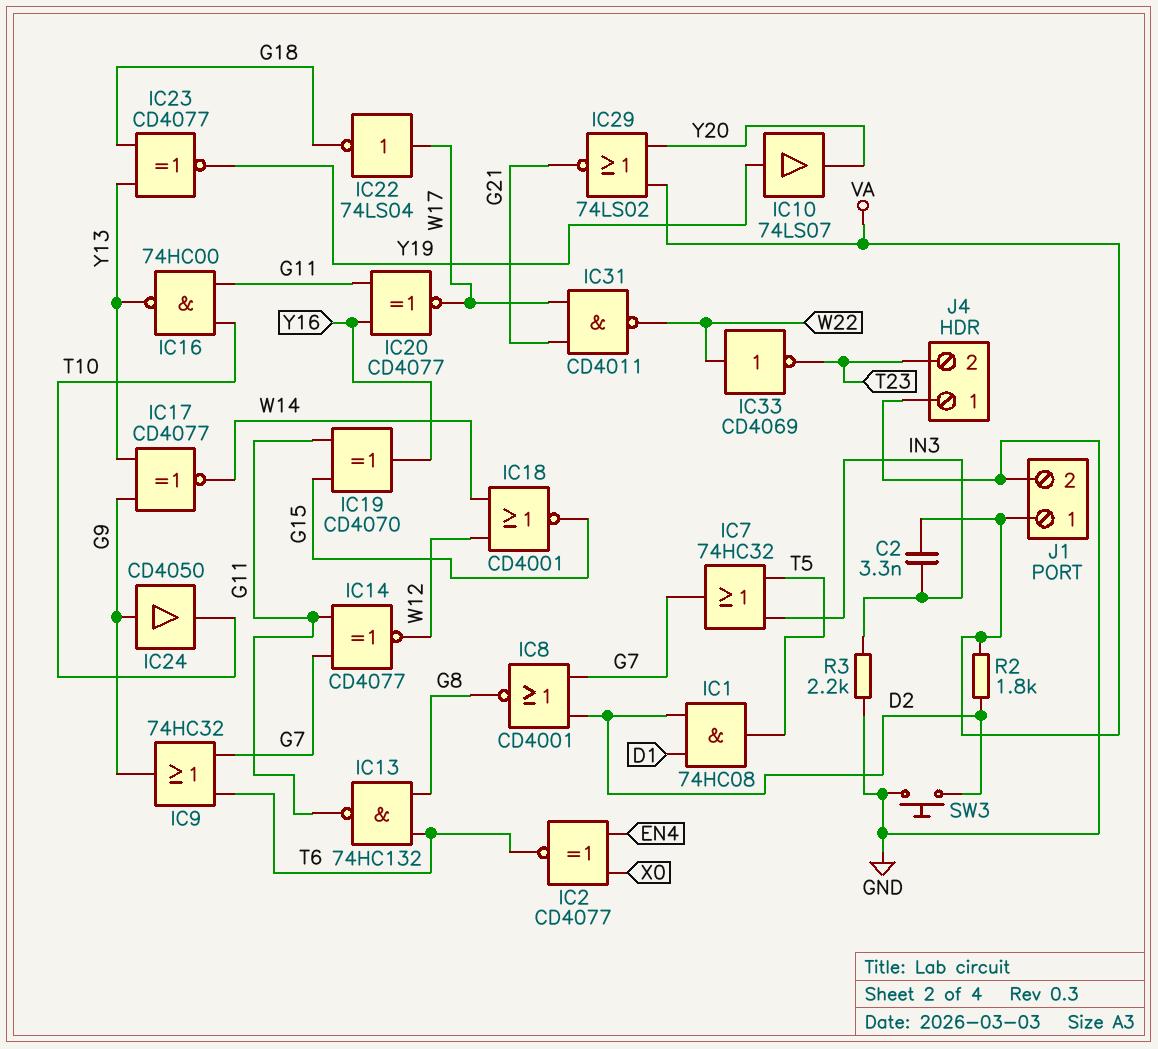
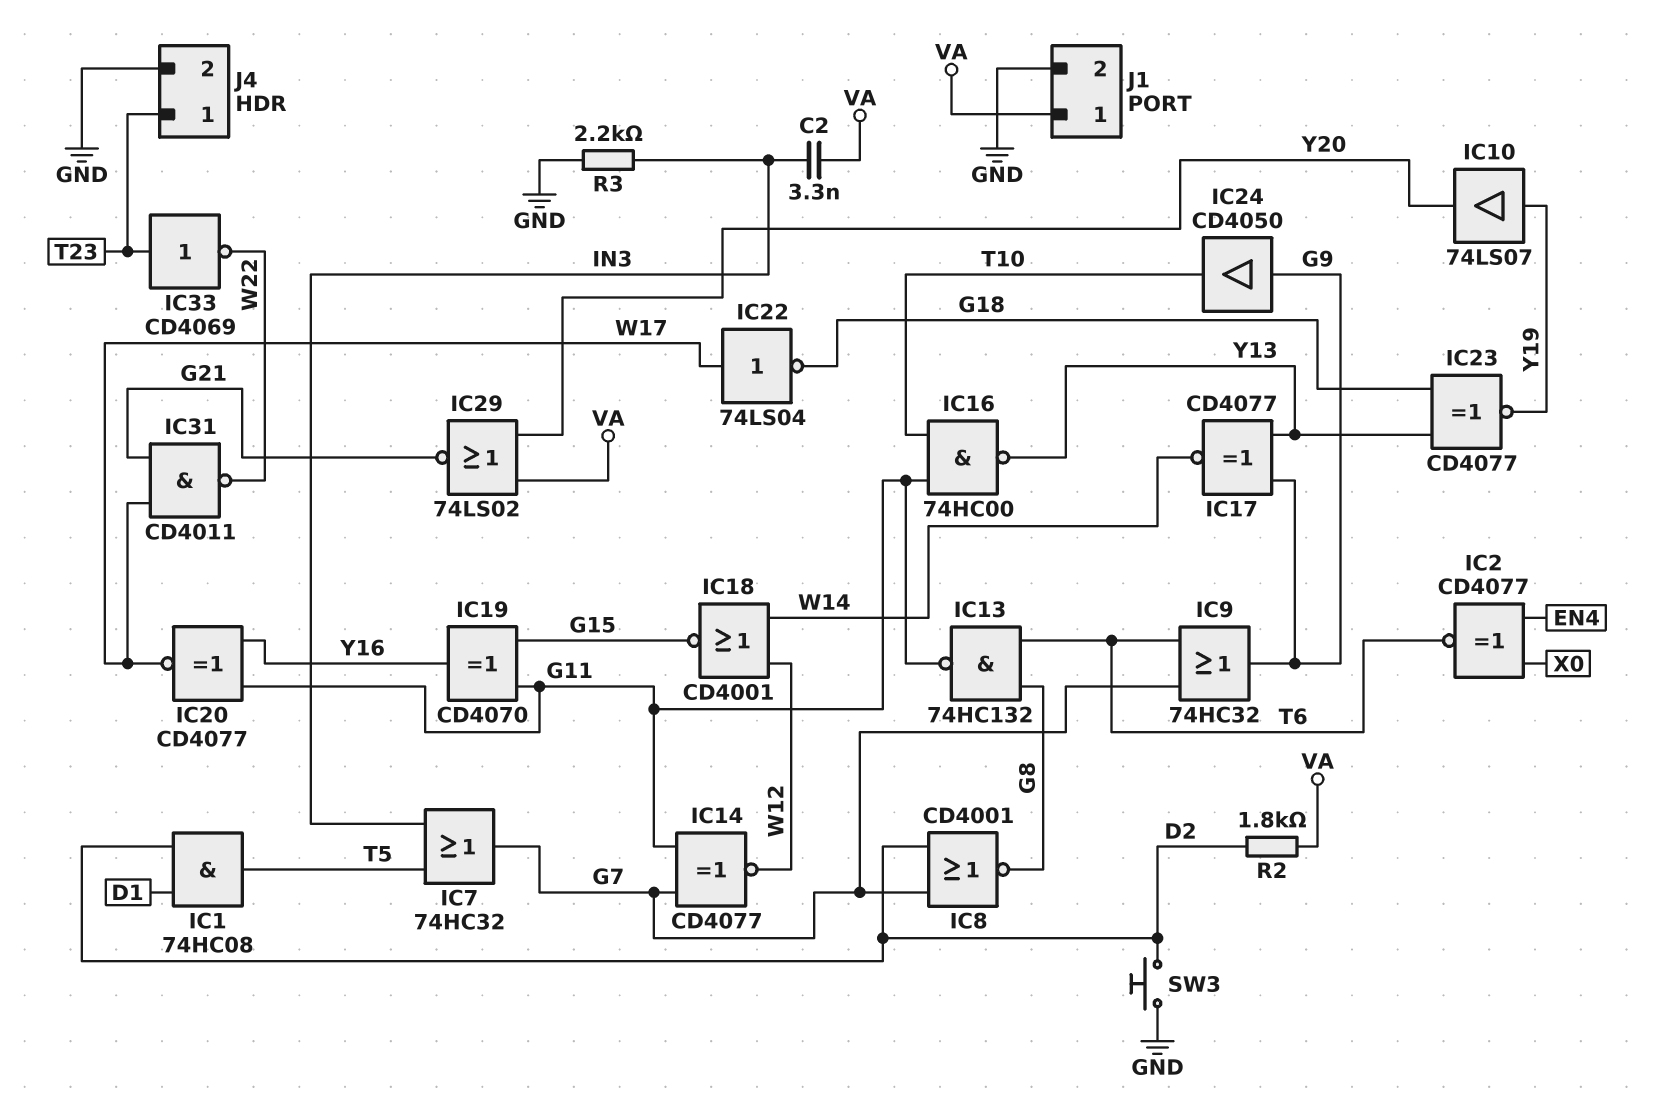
IC33: NOT CD4069 (in W22, out T23) -> NOT CD4069 (in T23, out W22)
J4 pin 1: GND -> T23
J4 pin 2: T23 -> GND

